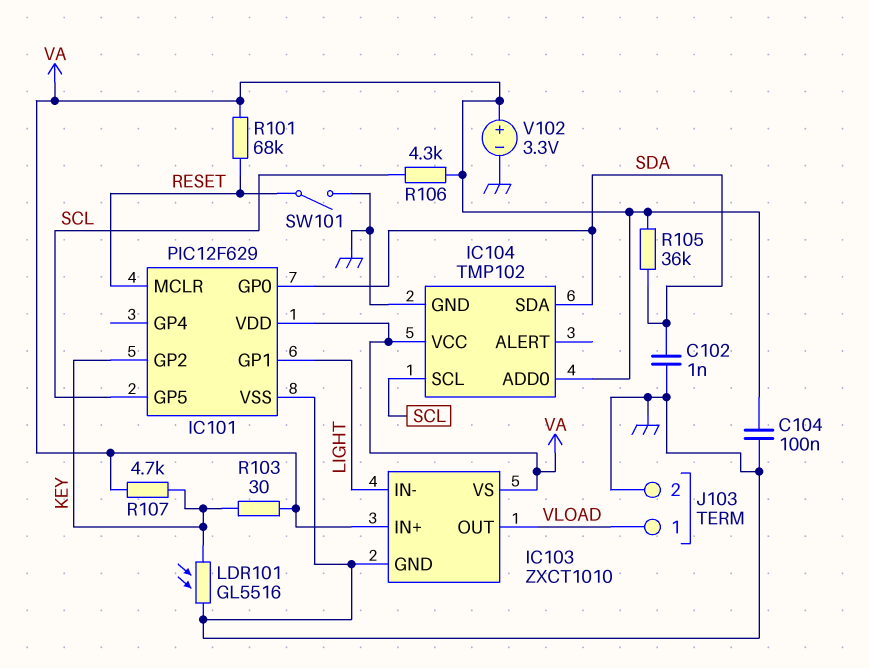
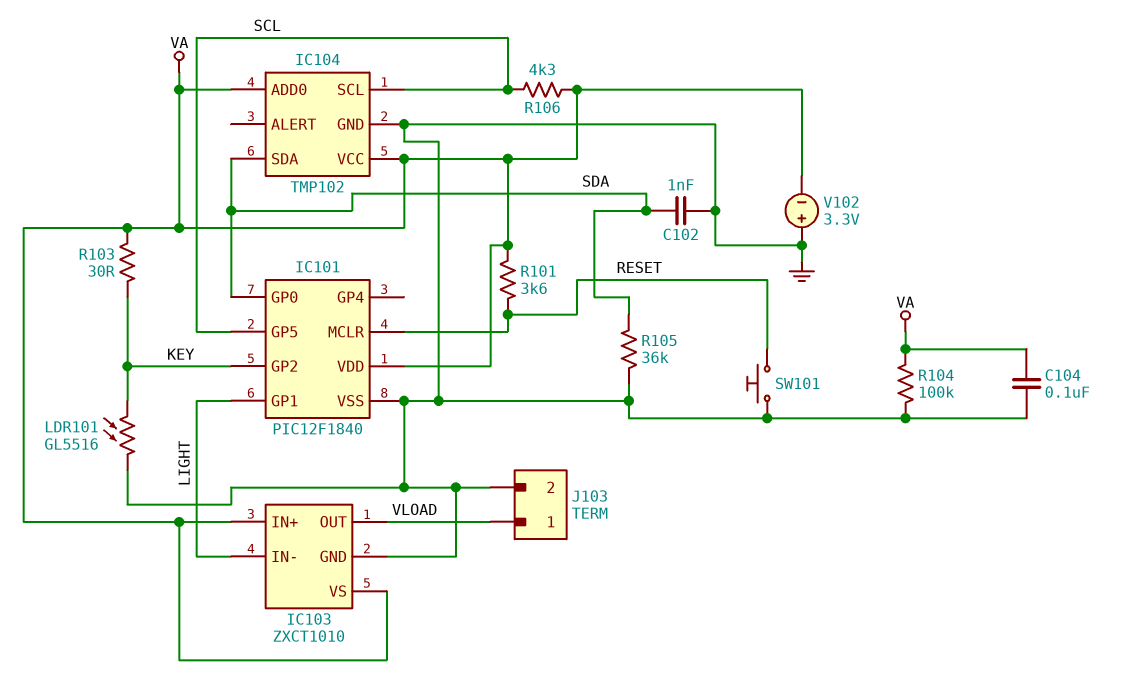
IC101: PIC12F629 -> PIC12F1840
R101: 68k (RESET, VA) -> 3.6k (RESET, VA)
R104: none -> 100k (GND, VA)
R105: 36k (SDA, VA) -> 36k (GND, SDA)
R107: 4.7k (KEY, VA) -> none
SW101: switch (GND, RESET) -> button (GND, RESET)
V102: 3.3V (plus VA, minus GND) -> 3.3V (plus GND, minus VA)

